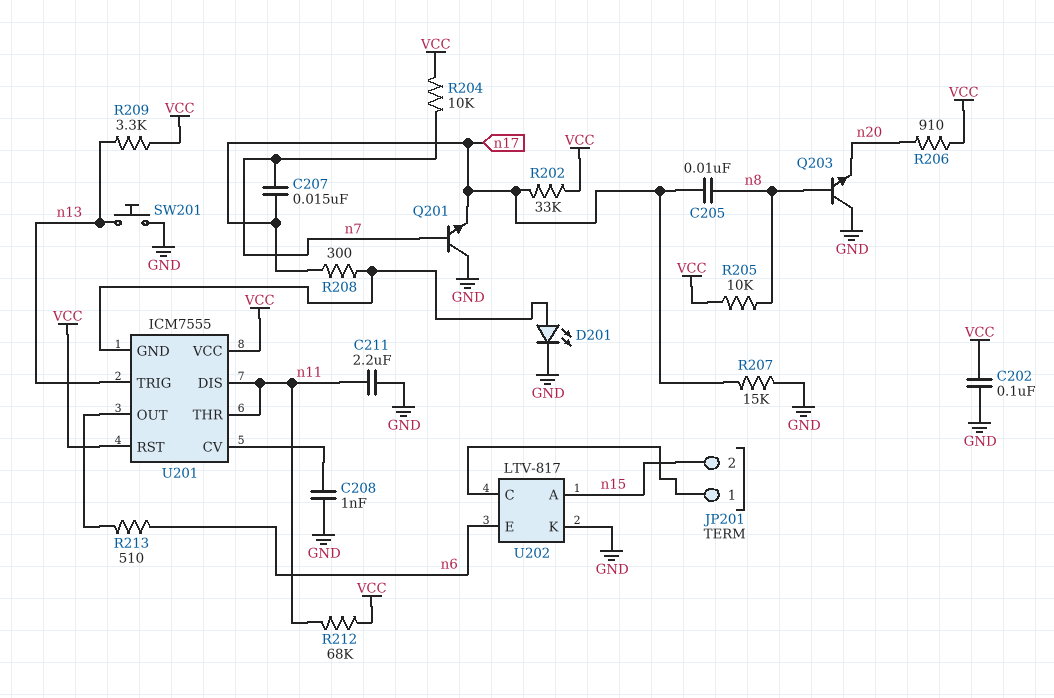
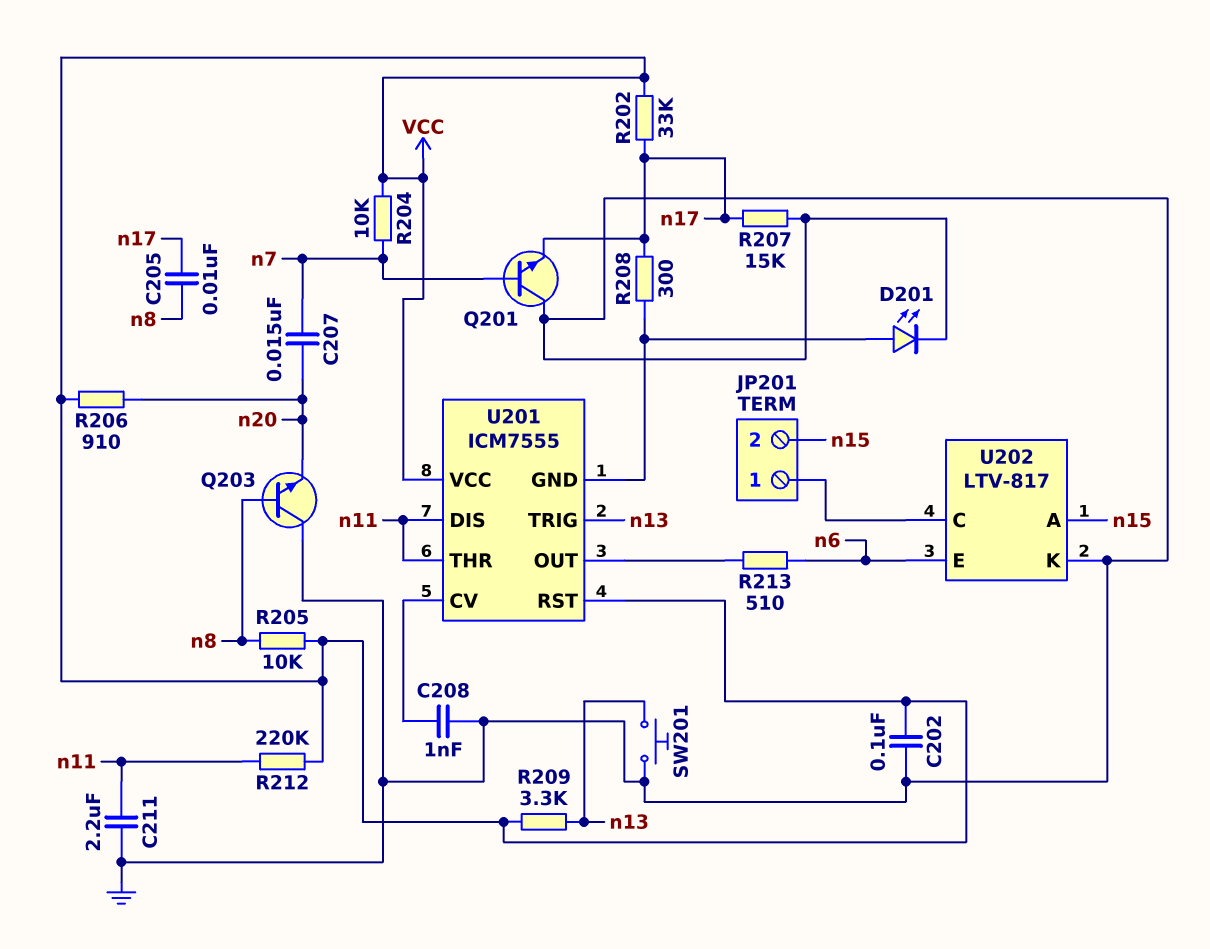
C207: 15nF (n7, n17) -> 15nF (n7, n20)
R212: 68k (VCC, n11) -> 220k (VCC, n11)

